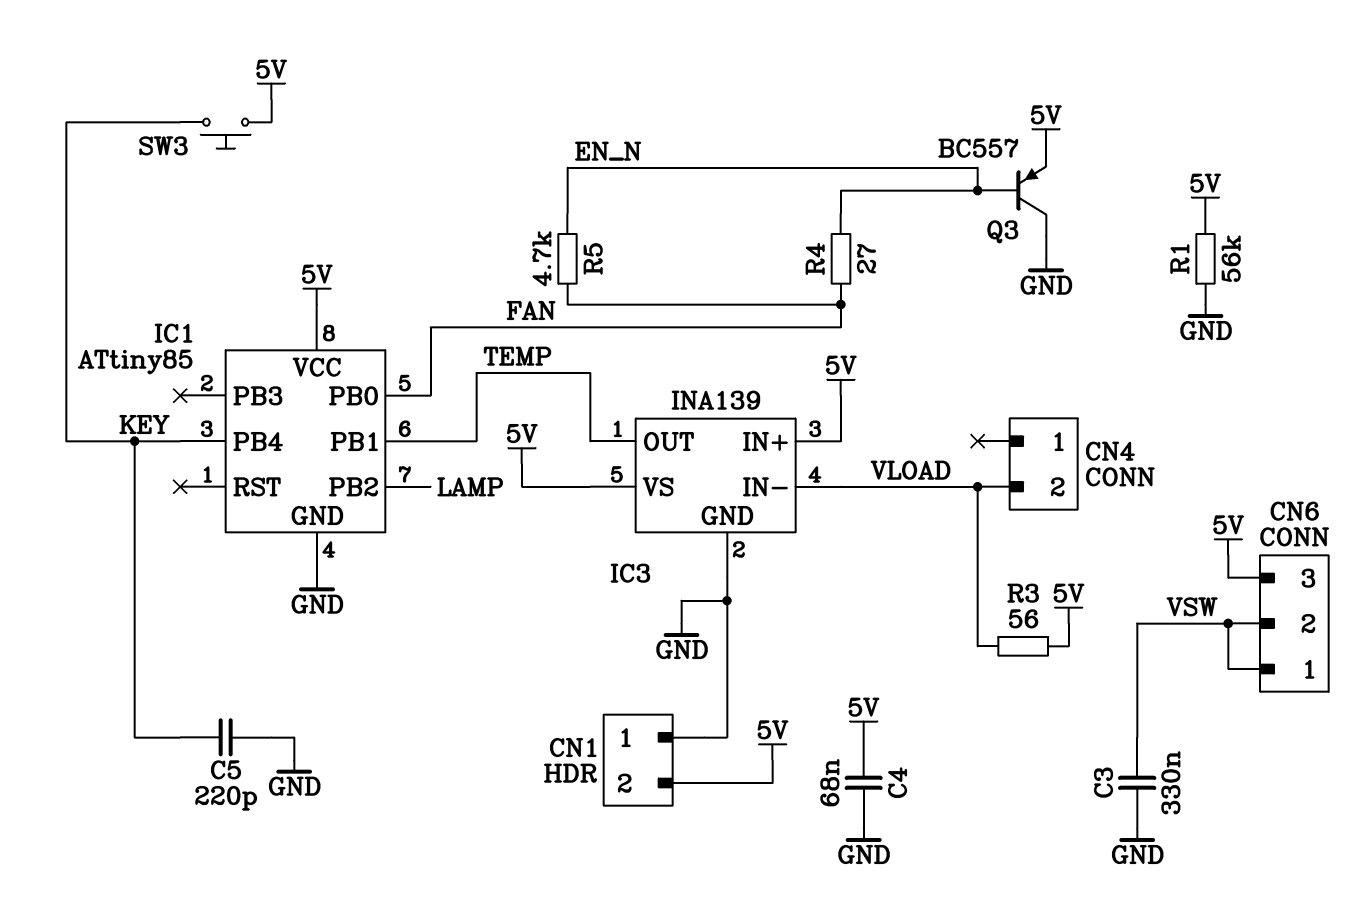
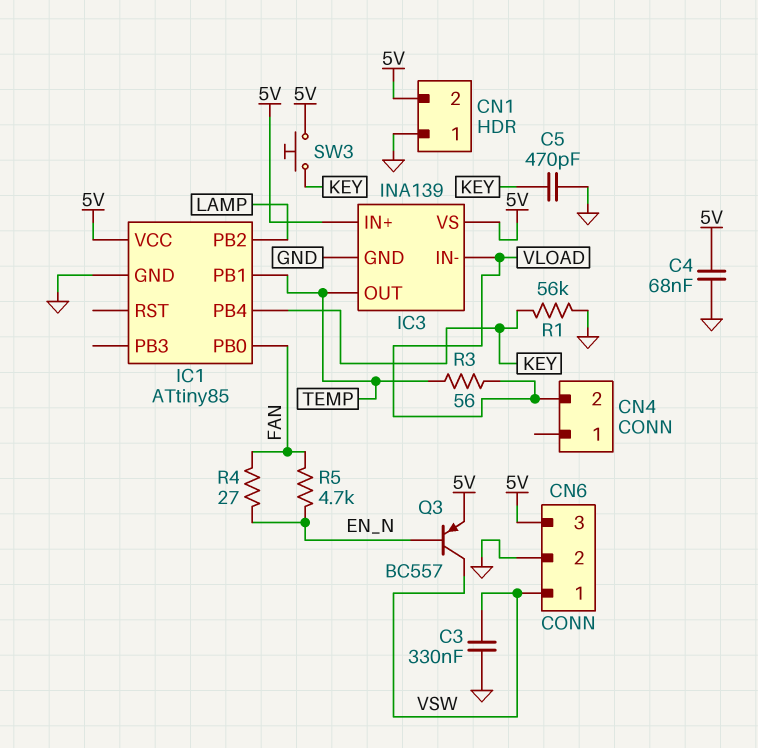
C5: 220pF (GND, KEY) -> 470pF (GND, KEY)
CN6 pin 2: VSW -> GND
Q3: PNP BC557 (B EN_N, C GND, E 5V) -> PNP BC557 (B EN_N, C VSW, E 5V)
R1: 56k (5V, GND) -> 56k (GND, KEY)
R3: 56 (5V, VLOAD) -> 56 (TEMP, VLOAD)

